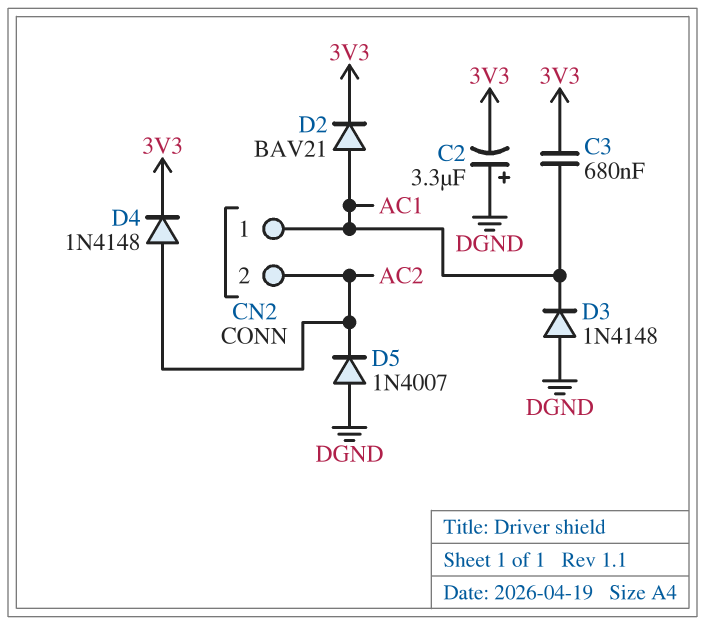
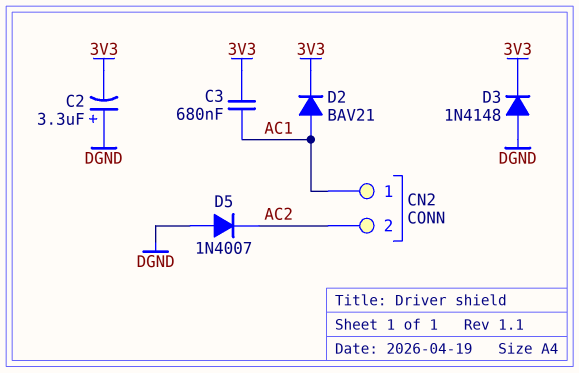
D3: diode 1N4148 (A DGND, K AC1) -> diode 1N4148 (A DGND, K 3V3)
D4: diode 1N4148 (A AC2, K 3V3) -> none

